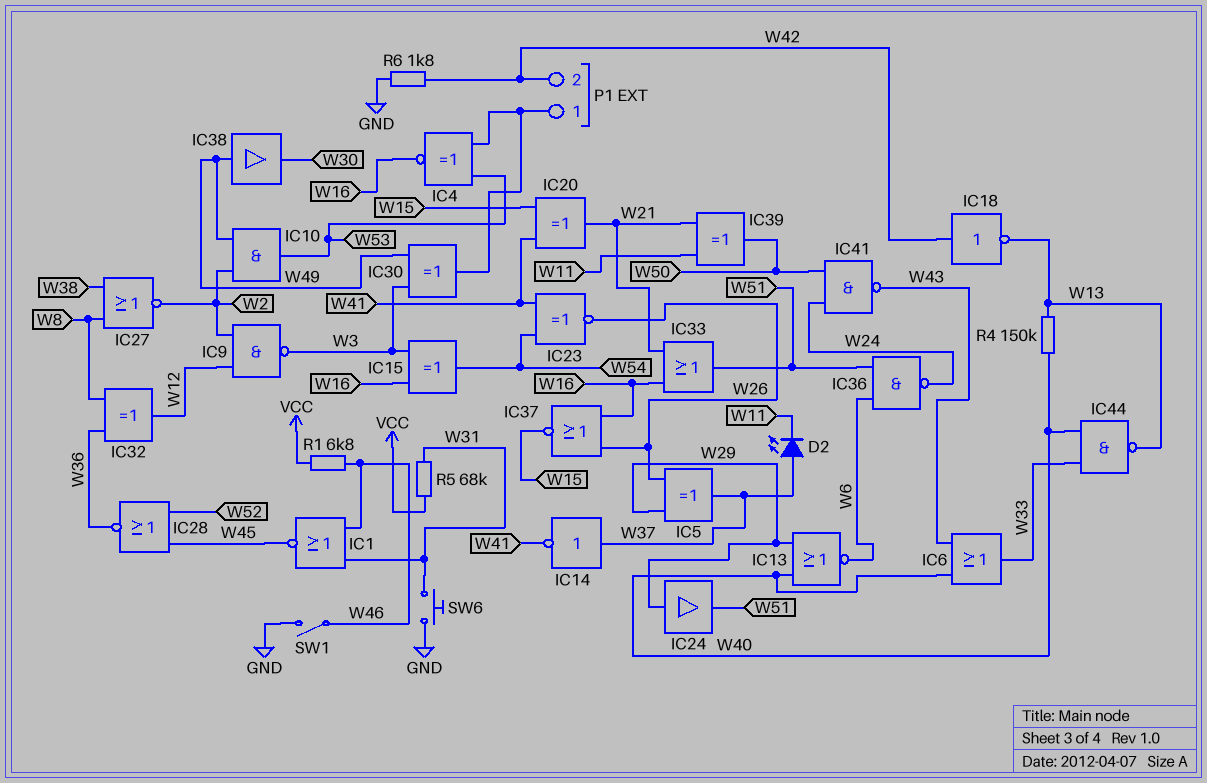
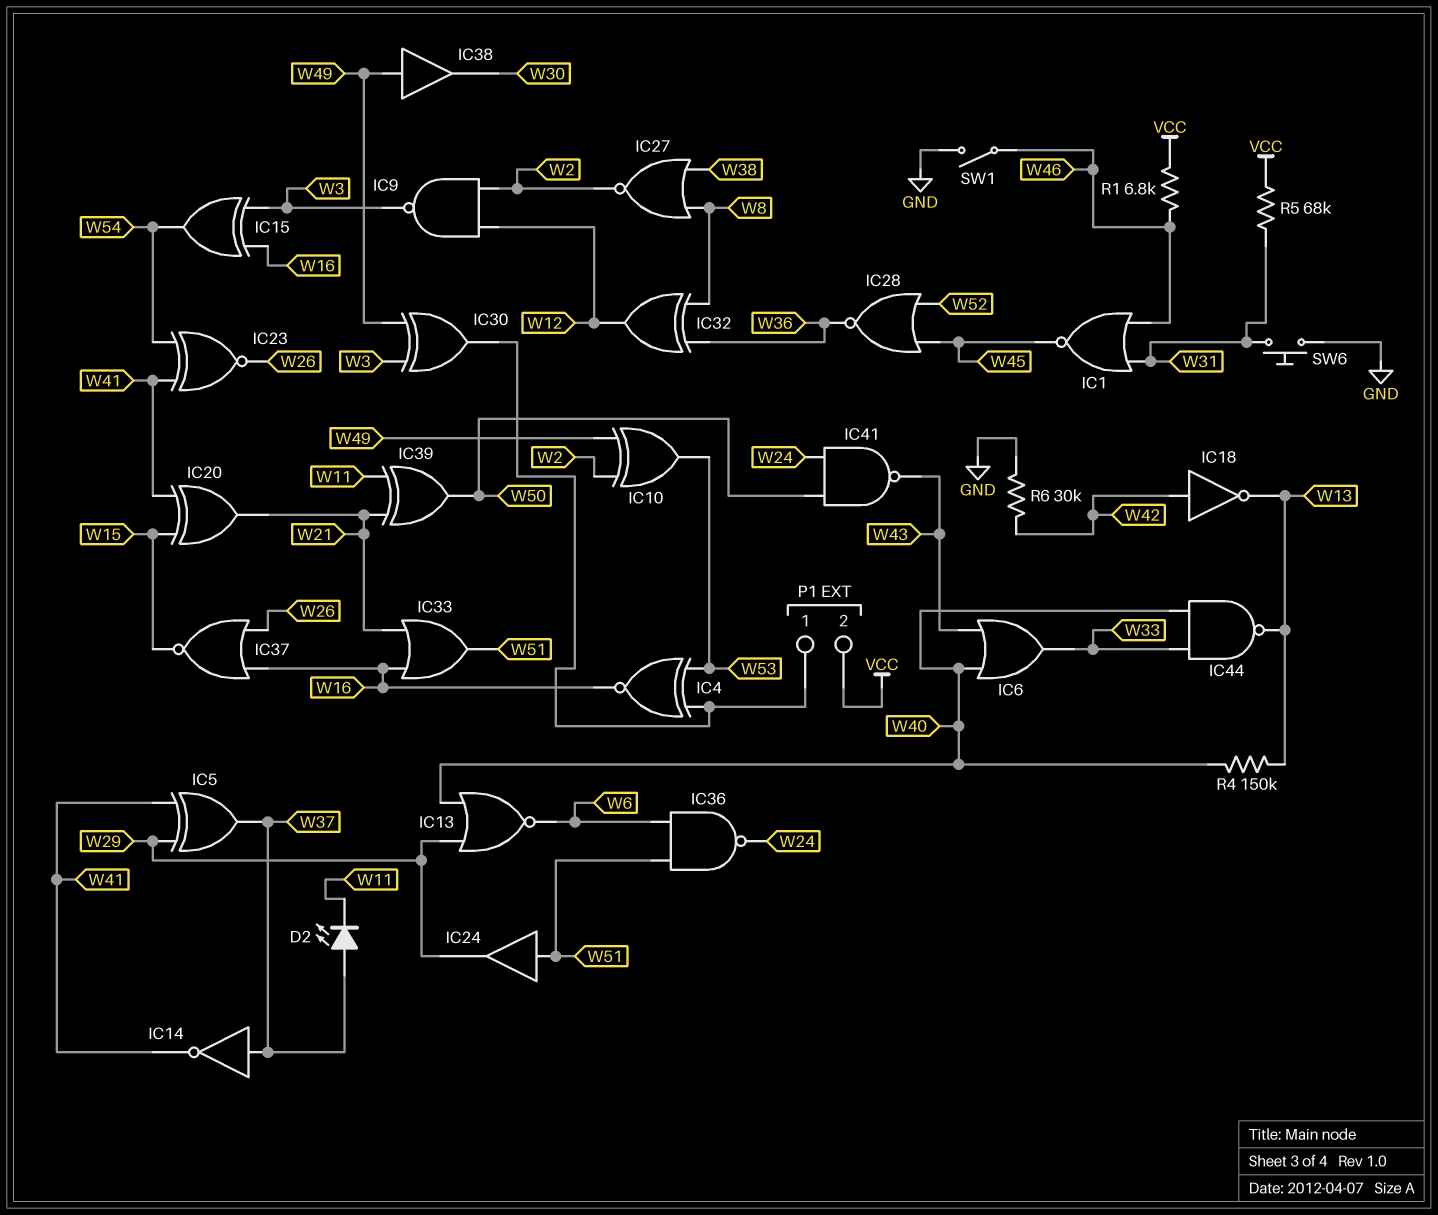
IC5: XOR (in W26, in W29, out W37) -> XOR (in W29, in W41, out W37)
IC10: AND (in W2, in W49, out W53) -> XOR (in W2, in W49, out W53)
IC24: buffer (in W29, out W51) -> buffer (in W51, out W29)
P1 pin 2: W42 -> VCC
R6: 1.8k (GND, W42) -> 30k (GND, W42)

